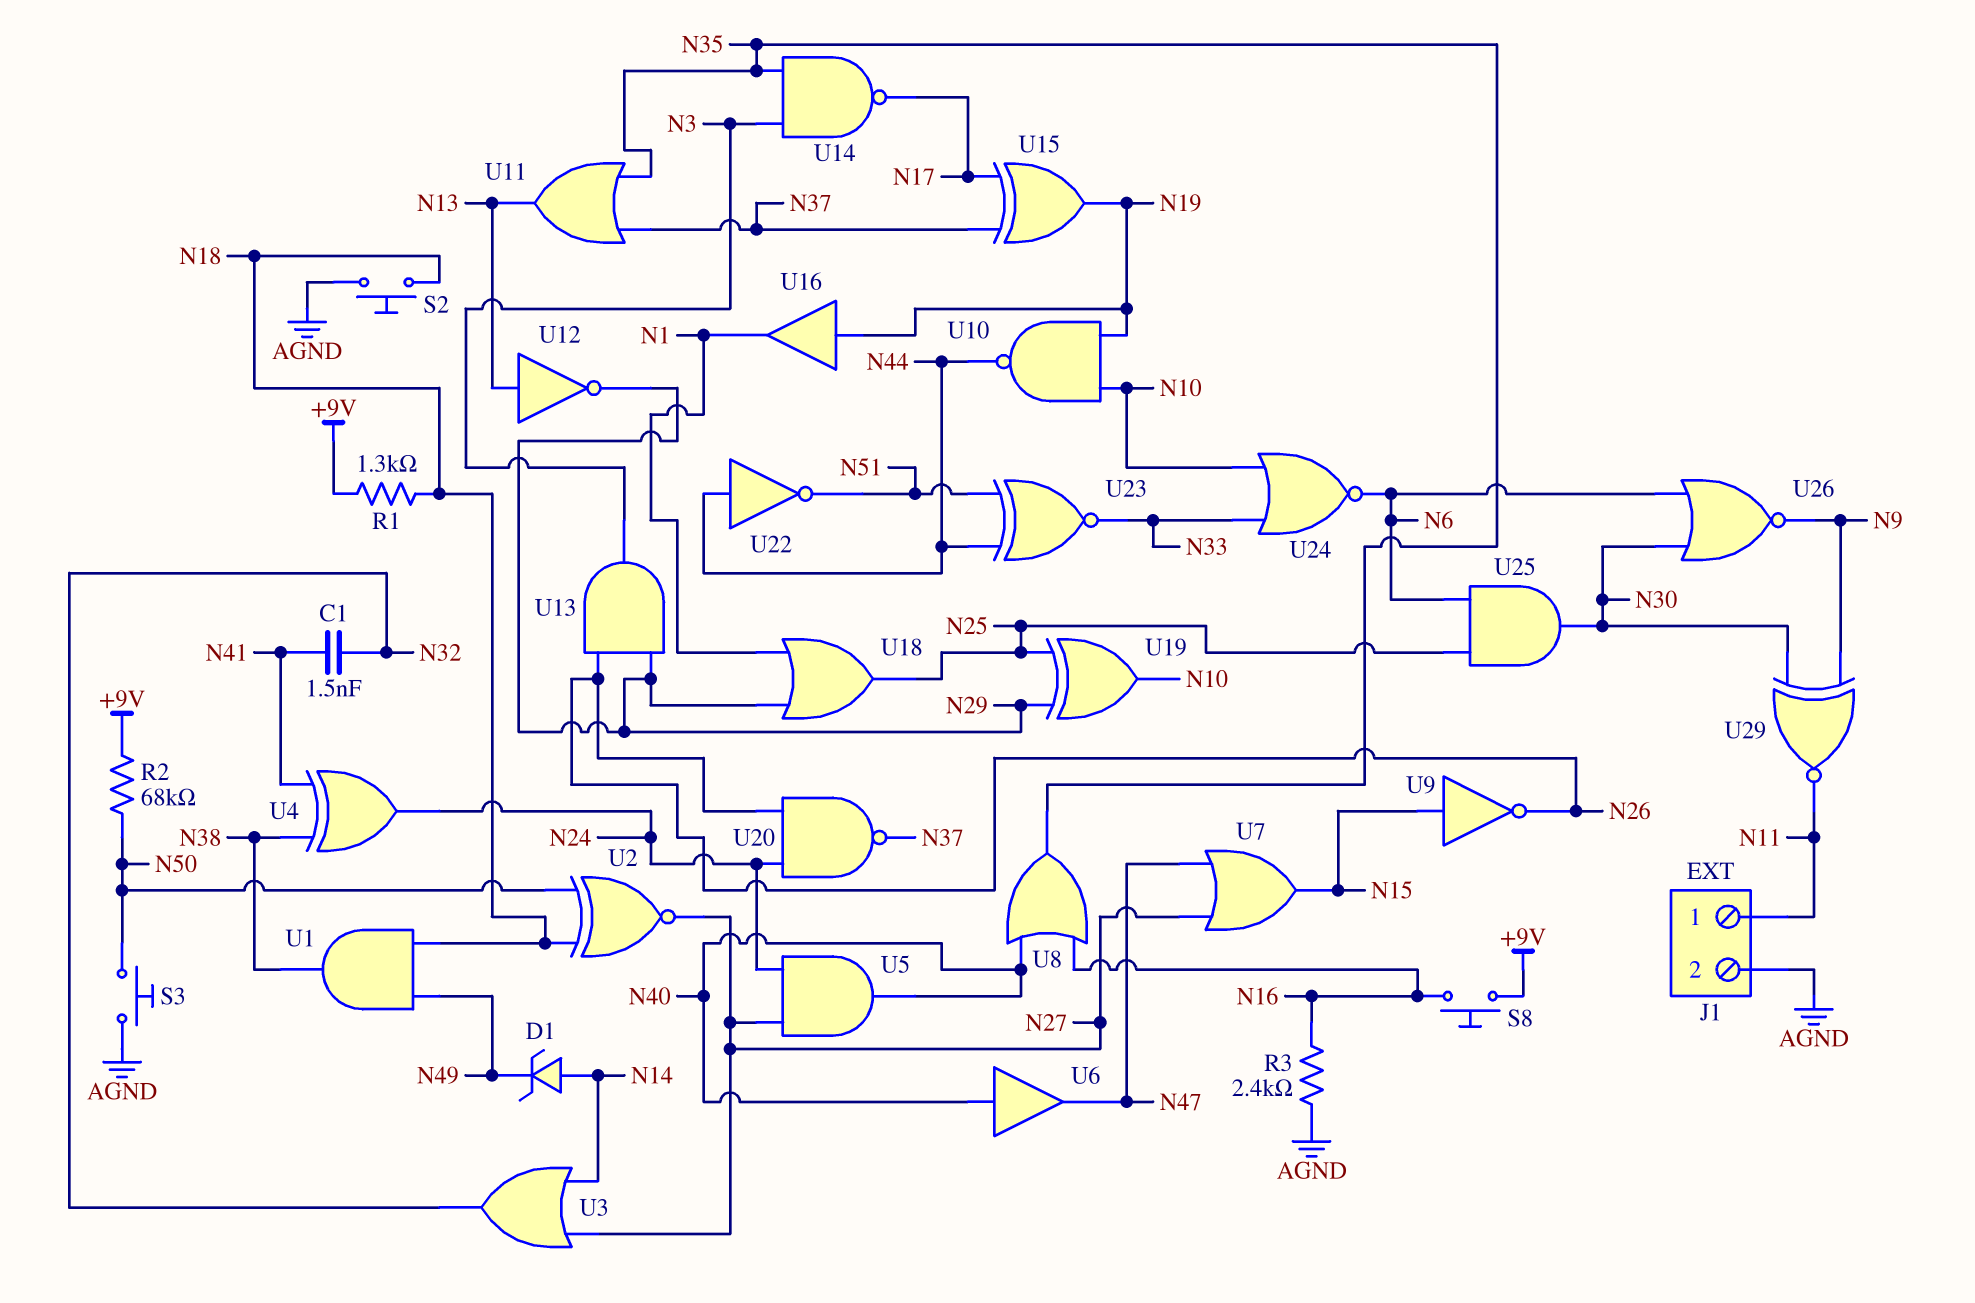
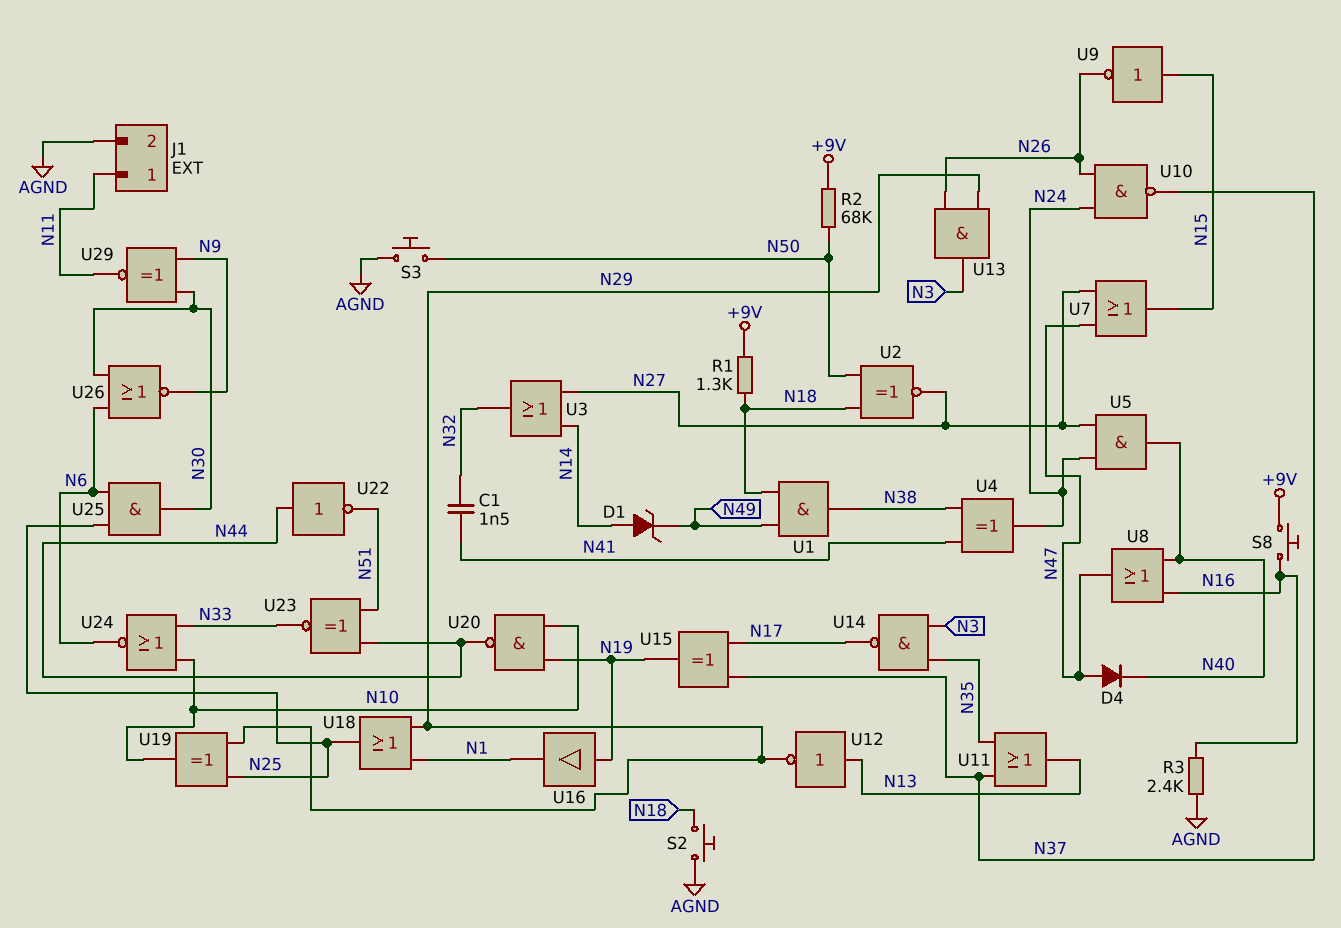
D4: none -> diode (A N47, K N40)
U6: buffer (in N40, out N47) -> none
U8: OR (in N16, in N40, out N35) -> OR (in N16, in N40, out N47)
U10: NAND (in N10, in N19, out N44) -> NAND (in N24, in N26, out N37)
U20: NAND (in N24, in N26, out N37) -> NAND (in N10, in N19, out N44)

